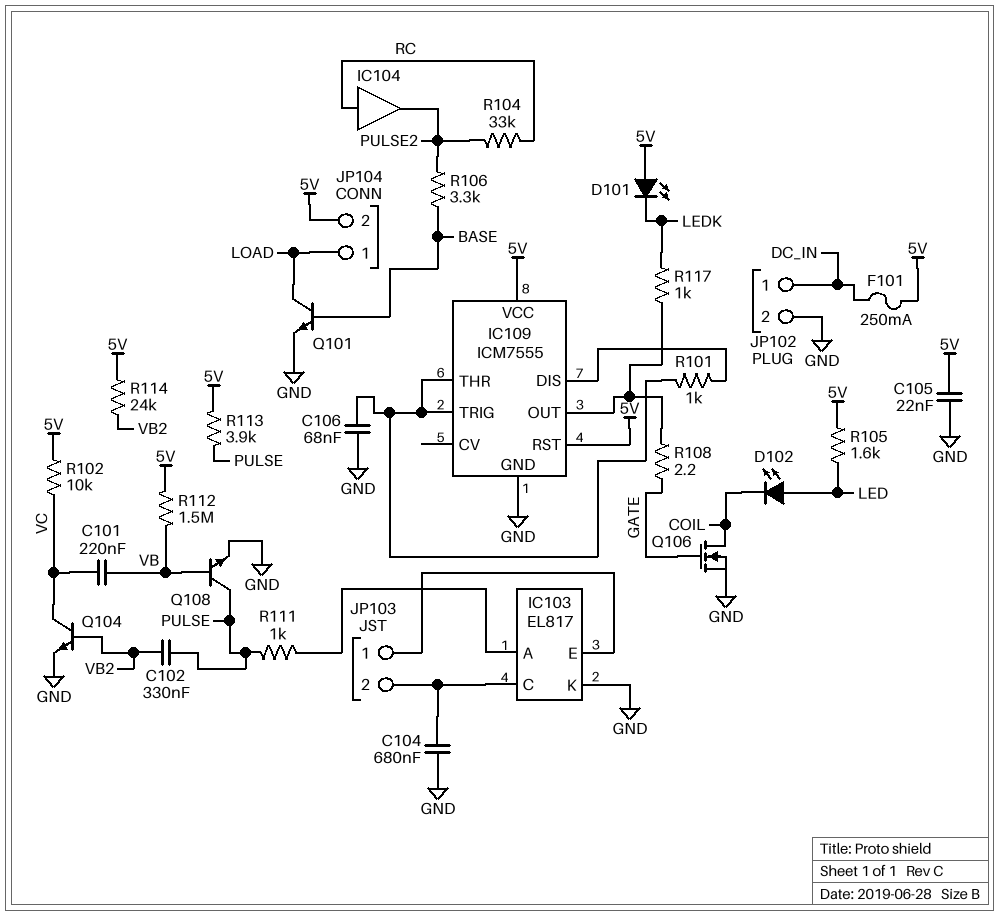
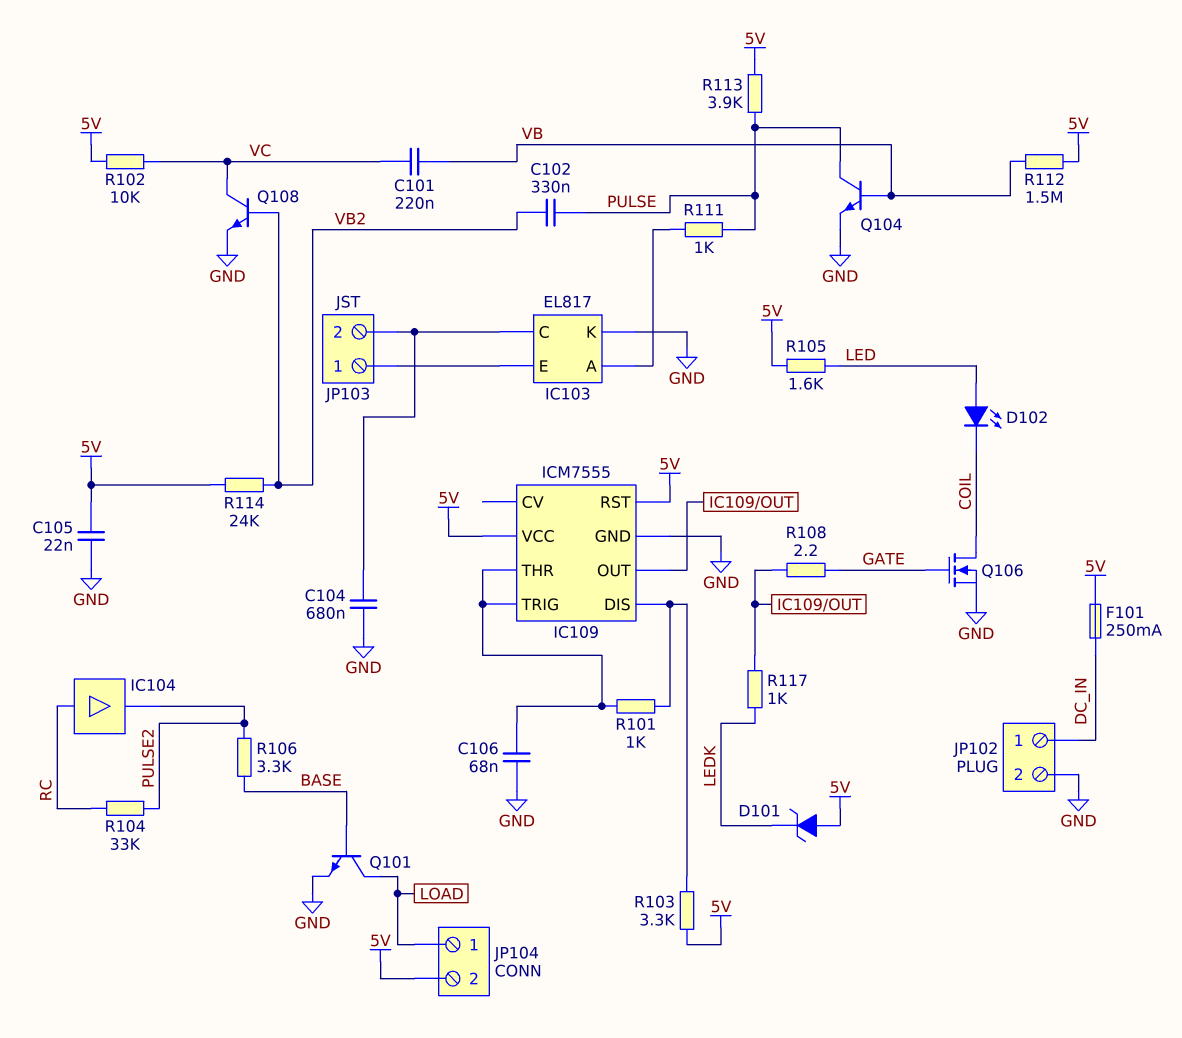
D101: LED (A 5V, K LEDK) -> zener (A 5V, K LEDK)
Q104: NPN (B VB2, C VC, E GND) -> NPN (B VB, C PULSE, E GND)
Q108: NPN (B VB, C PULSE, E GND) -> NPN (B VB2, C VC, E GND)
R103: none -> 3.3k (5V, IC109/DIS)

